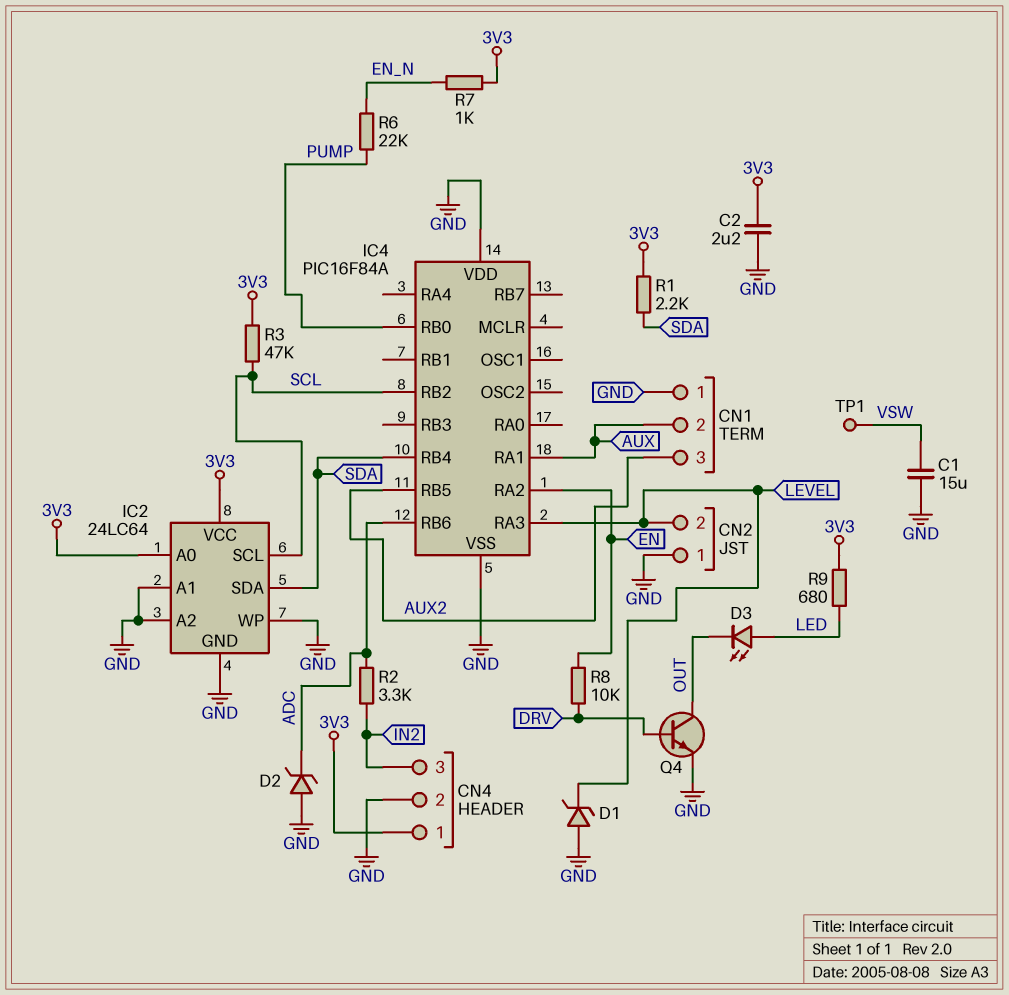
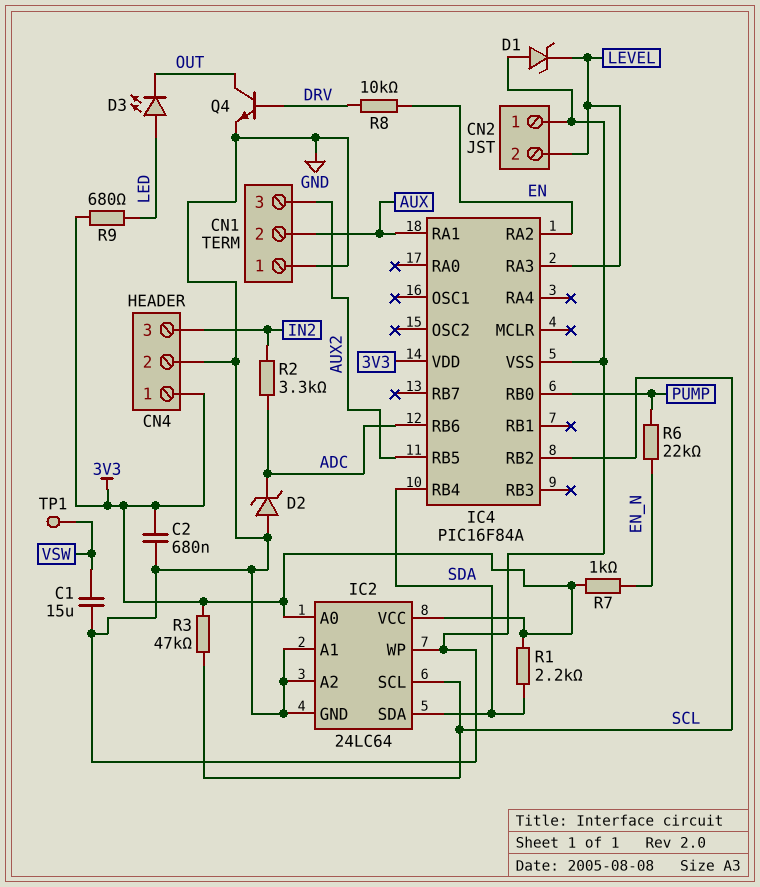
C2: 2.2uF (3V3, GND) -> 680nF (3V3, GND)
IC4 pin VDD: GND -> 3V3

